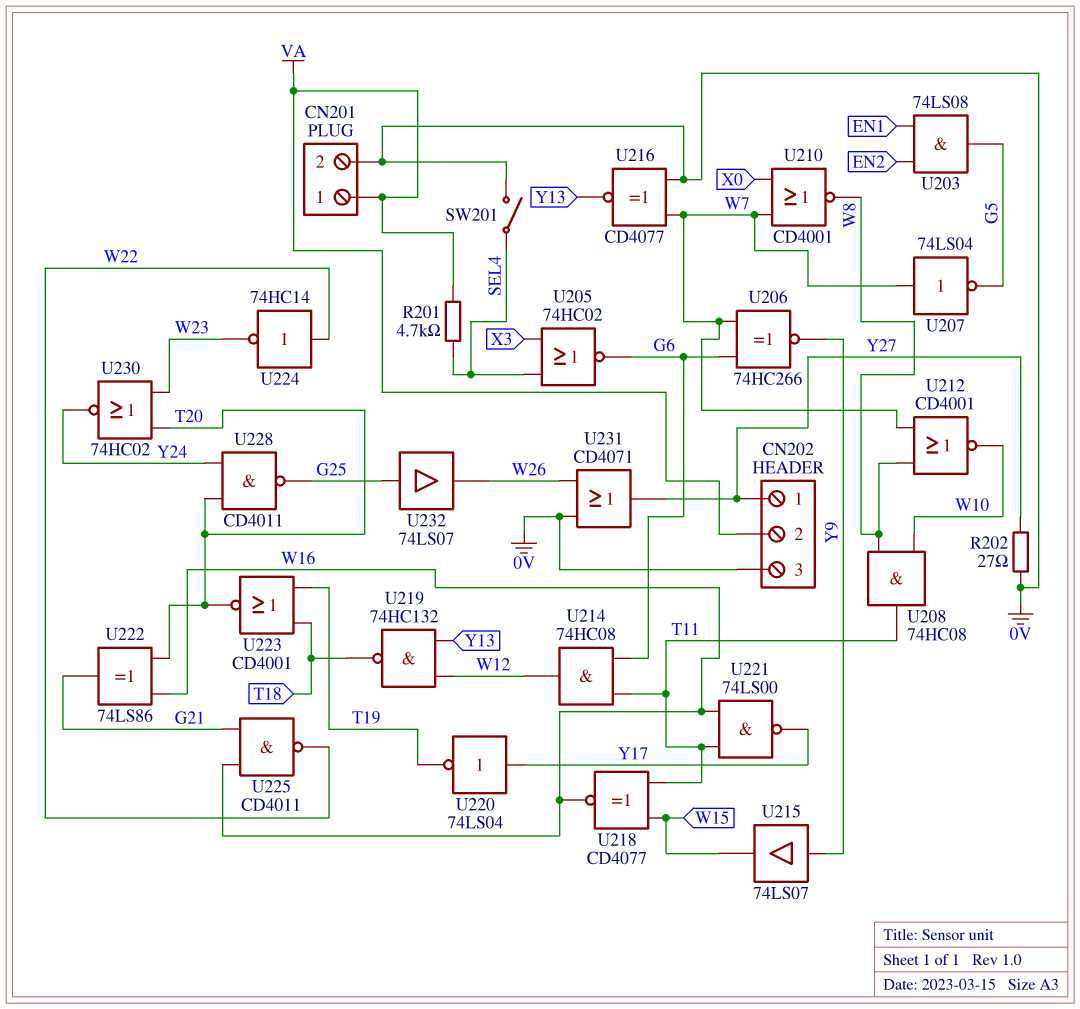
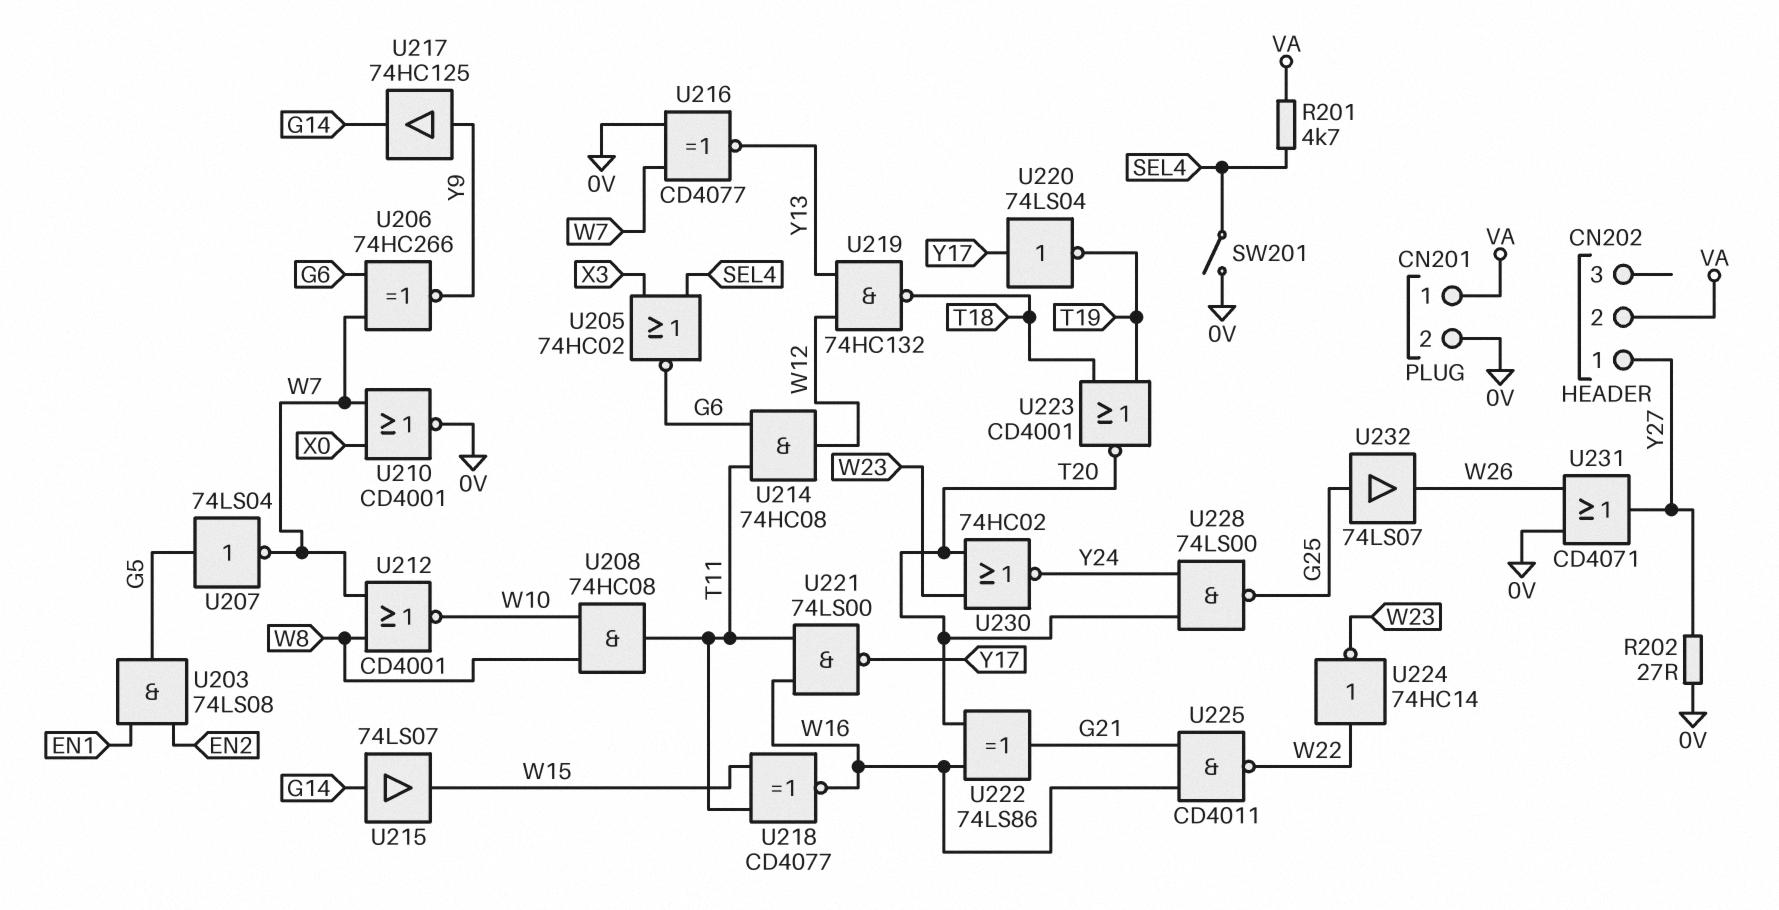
CN202 pin 3: 0V -> none
U207: NOT 74LS04 (in W7, out G5) -> NOT 74LS04 (in G5, out W7)
U210: NOR CD4001 (in W7, in X0, out W8) -> NOR CD4001 (in W7, in X0, out 0V)
U215: buffer 74LS07 (in Y9, out W15) -> buffer 74LS07 (in G14, out W15)
U217: none -> buffer 74HC125 (in Y9, out G14)
U228: NAND CD4011 (in T20, in Y24, out G25) -> NAND 74LS00 (in T20, in Y24, out G25)

